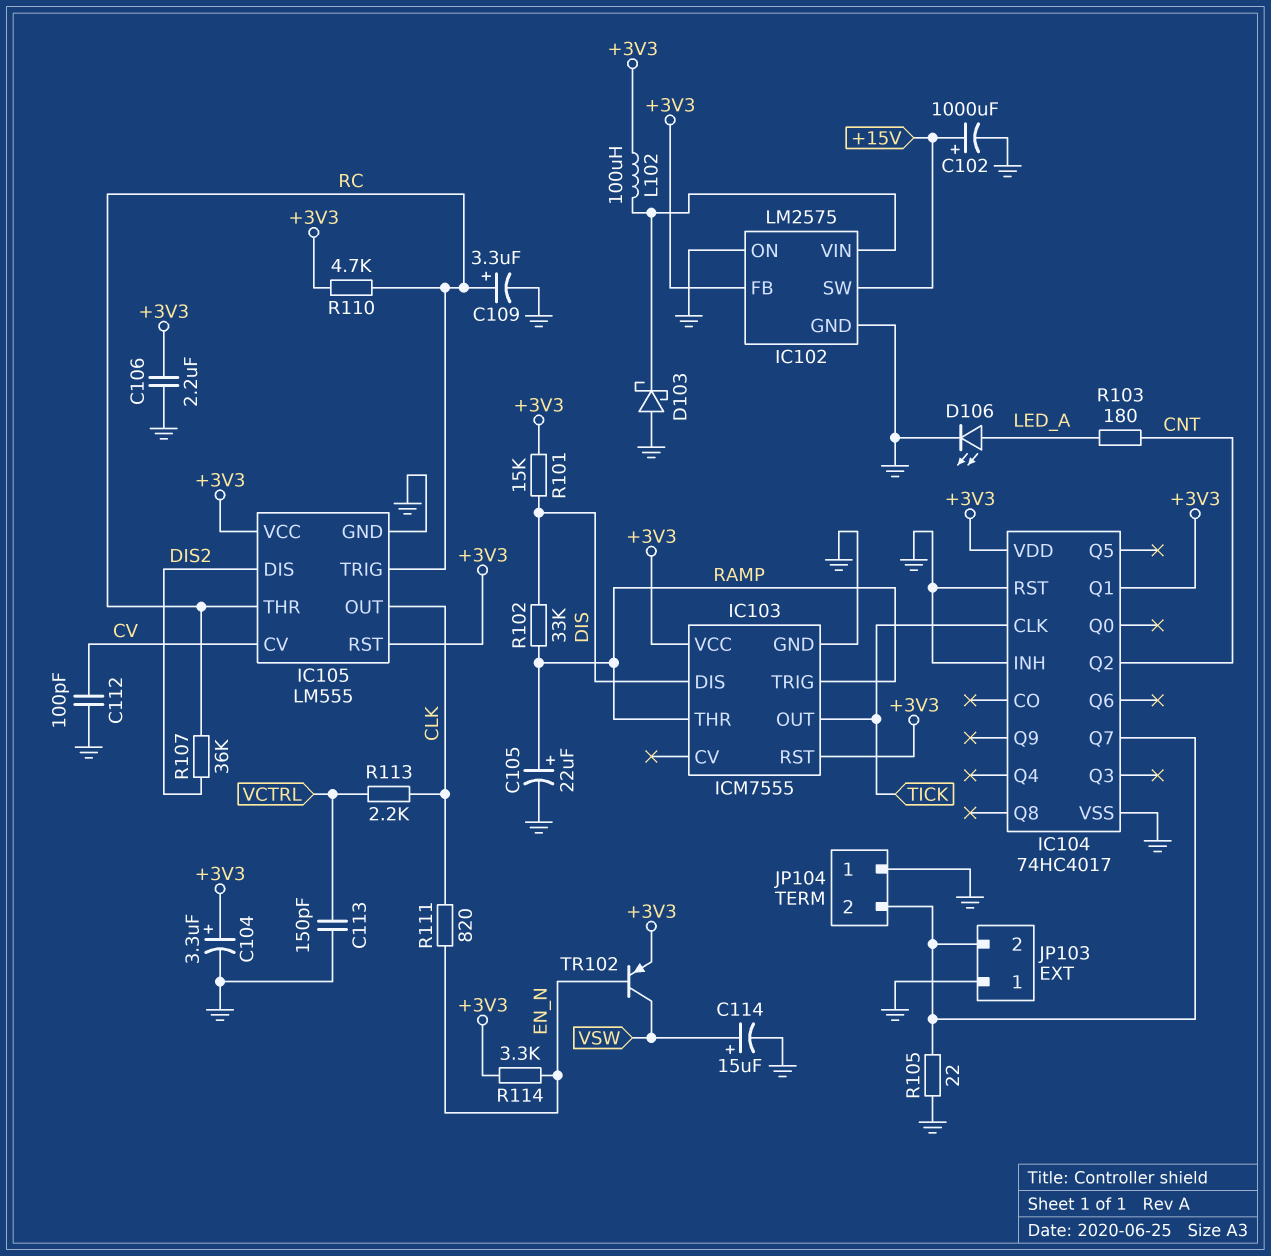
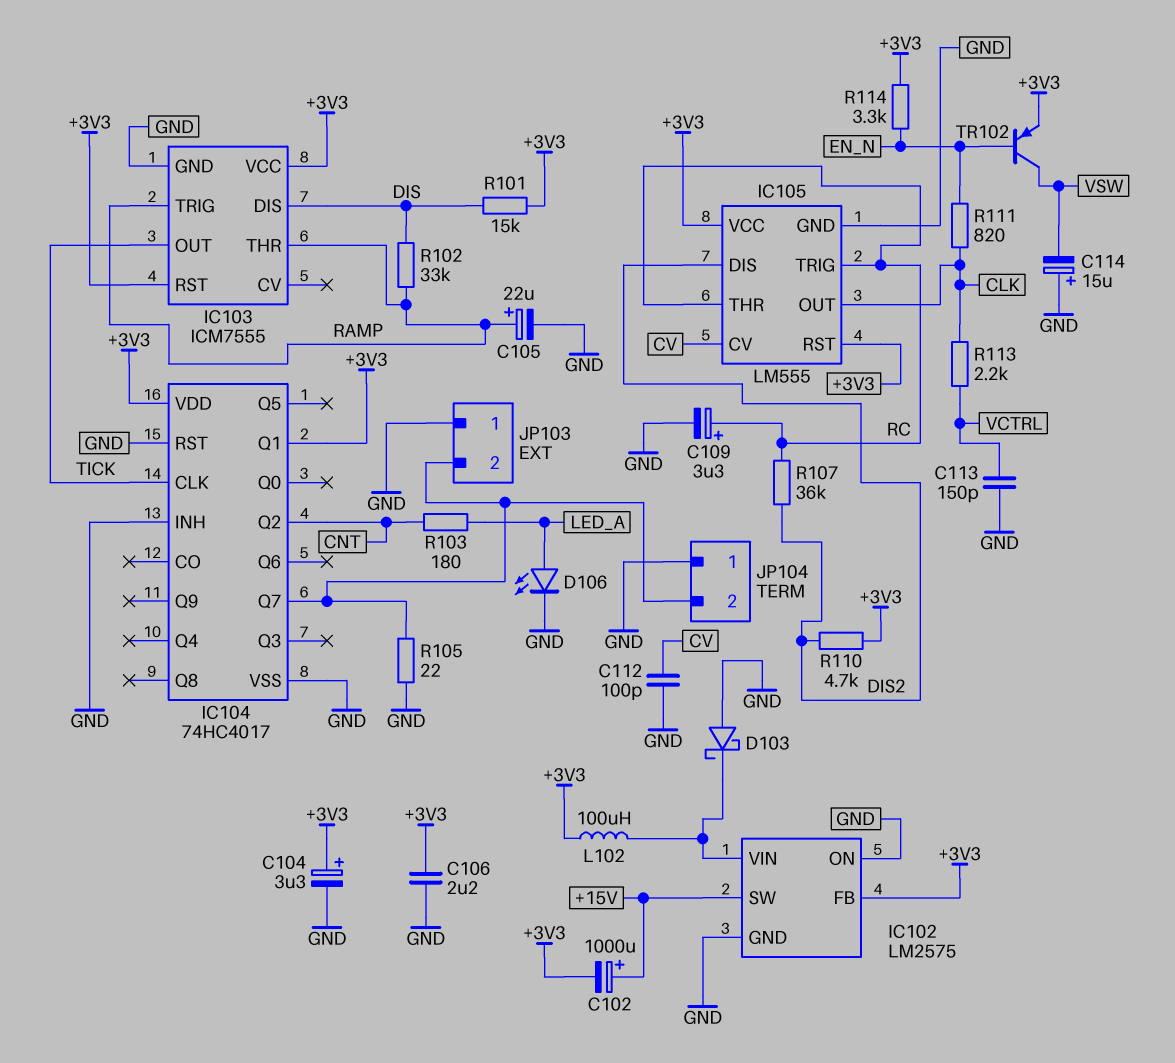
C102: 1000uF (plus +15V, minus GND) -> 1000uF (plus +15V, minus +3V3)
C114: 15uF (plus VSW, minus GND) -> 15uF (plus GND, minus VSW)
R110: 4.7k (+3V3, RC) -> 4.7k (+3V3, DIS2)

